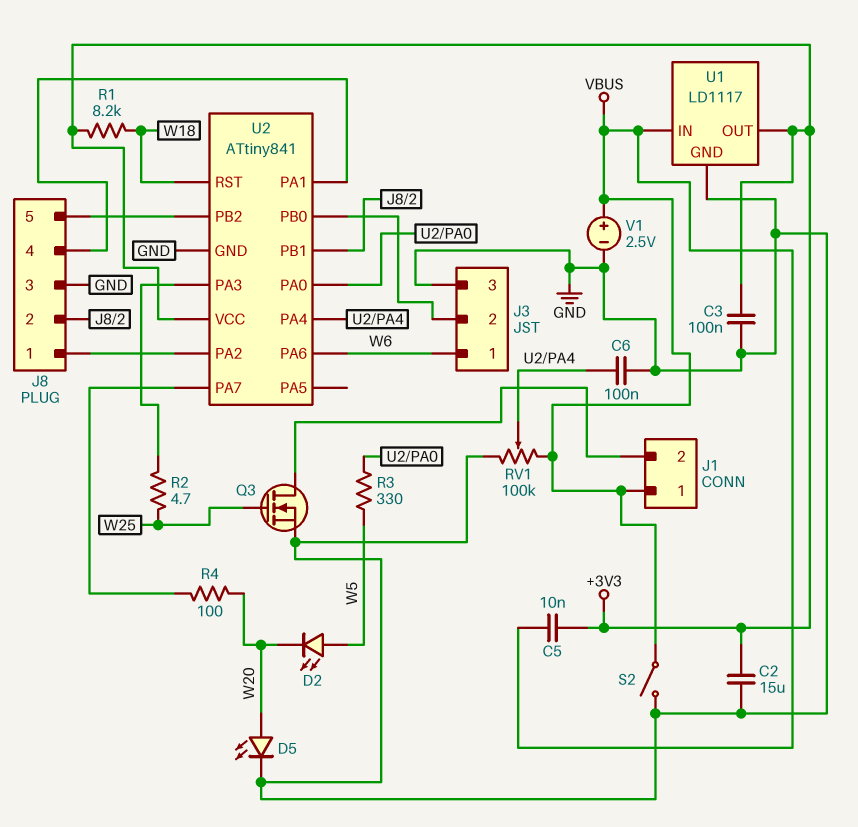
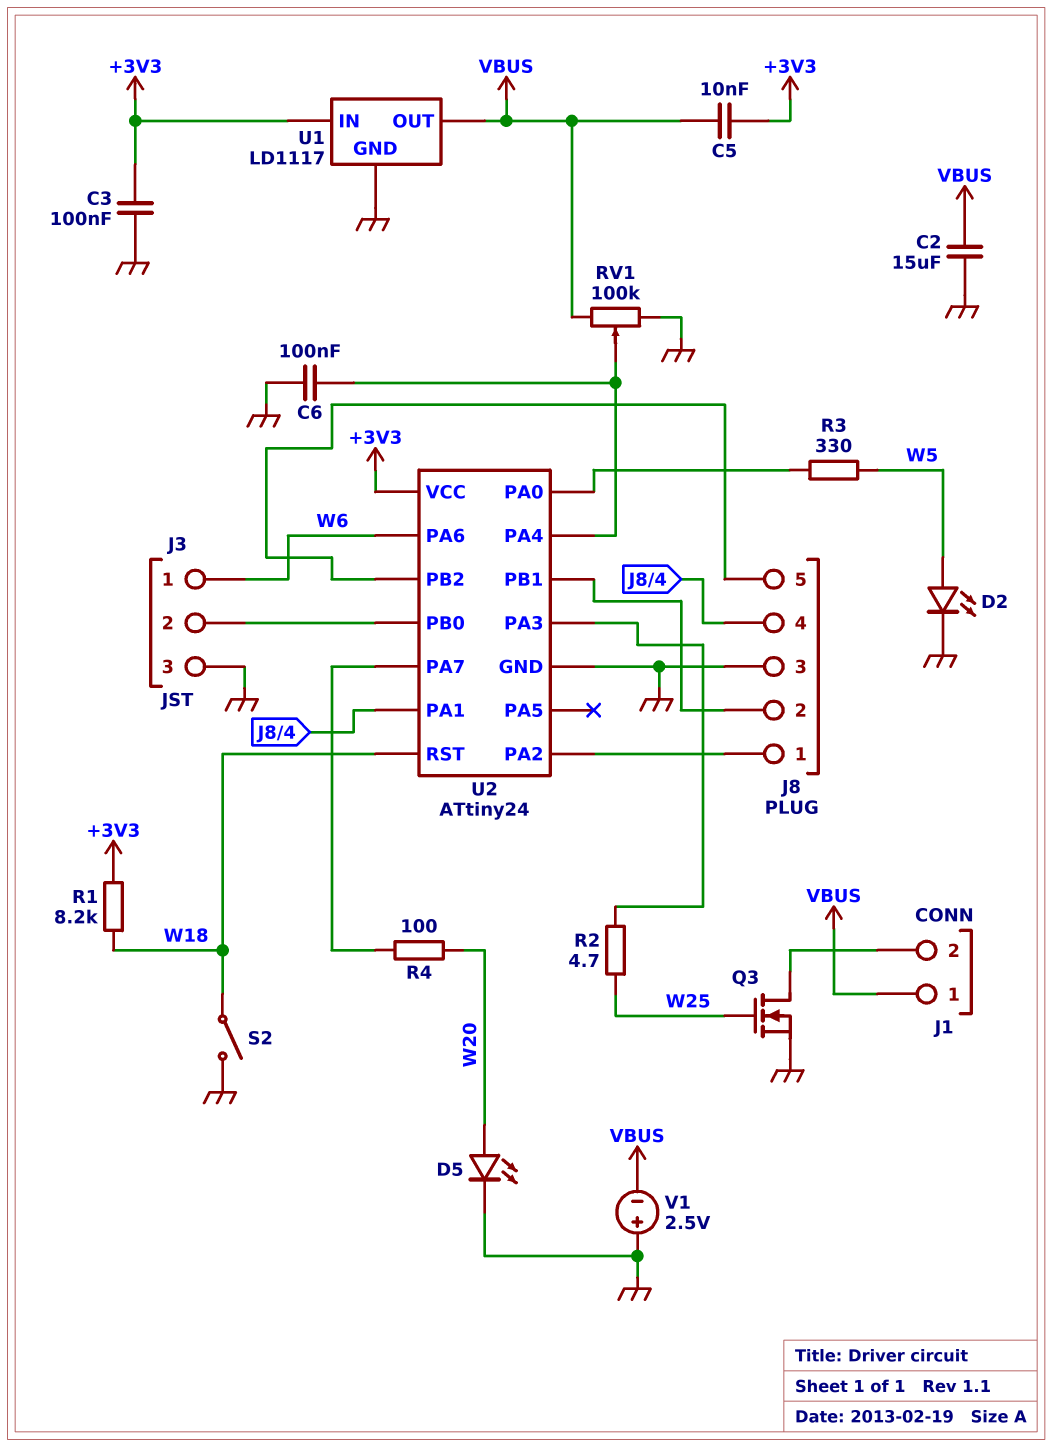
C2: 15uF (+3V3, GND) -> 15uF (GND, VBUS)
D2: LED (A W5, K W20) -> LED (A W5, K GND)
S2: switch (GND, VBUS) -> switch (GND, W18)
U1 pin IN: VBUS -> +3V3
U1 pin OUT: +3V3 -> VBUS
U2: ATtiny841 -> ATtiny24
V1: 2.5V (plus VBUS, minus GND) -> 2.5V (plus GND, minus VBUS)

